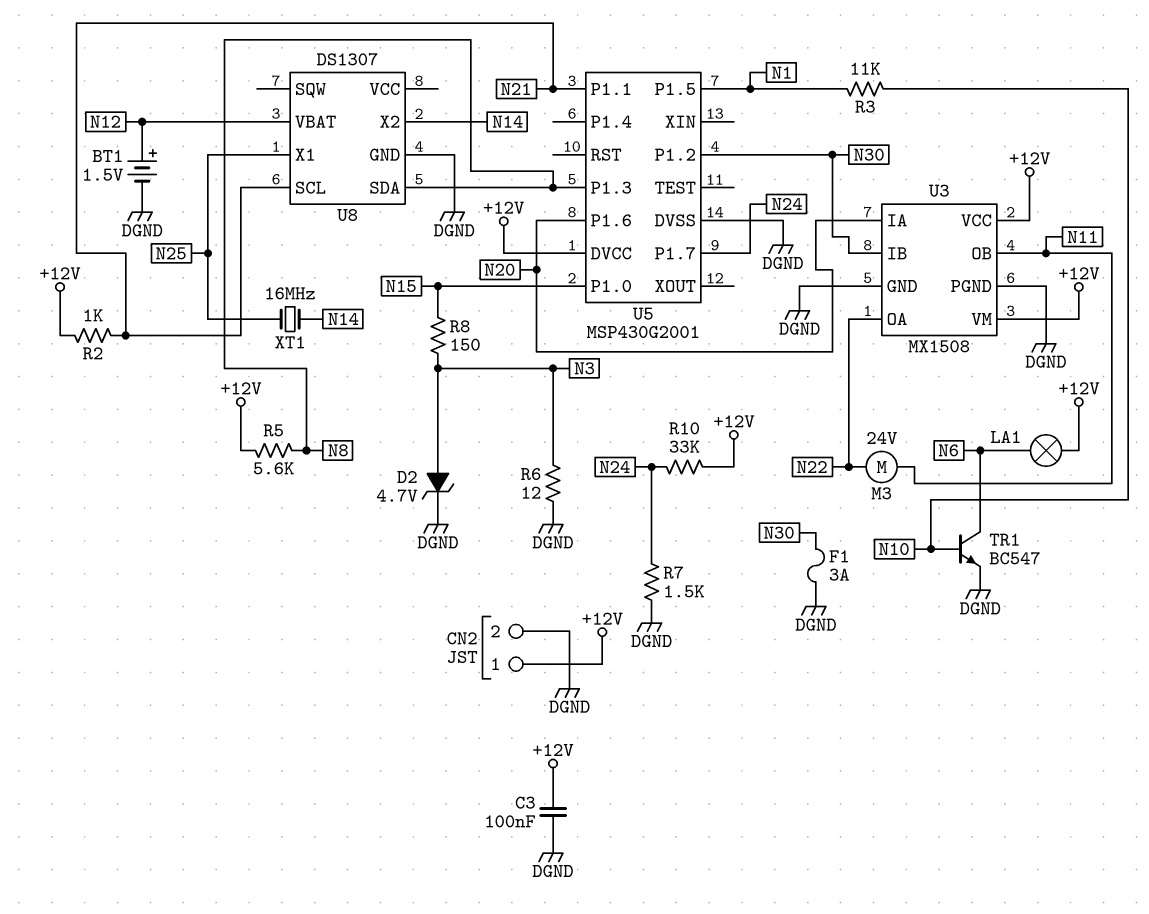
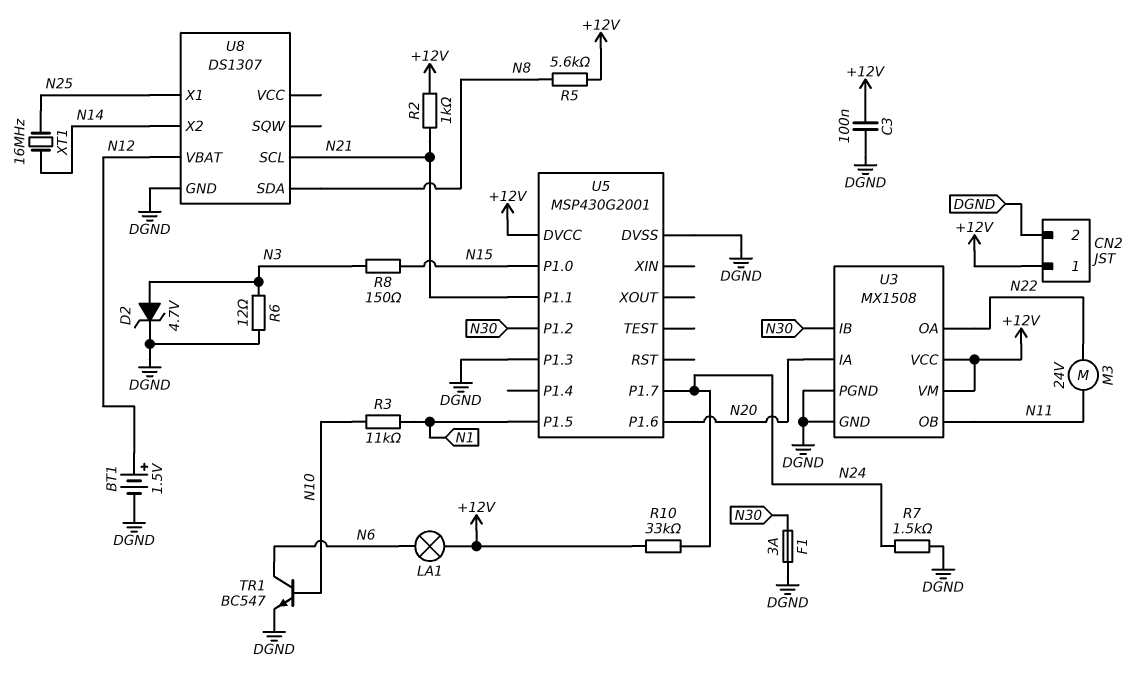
U5 pin P1.3: N8 -> DGND

